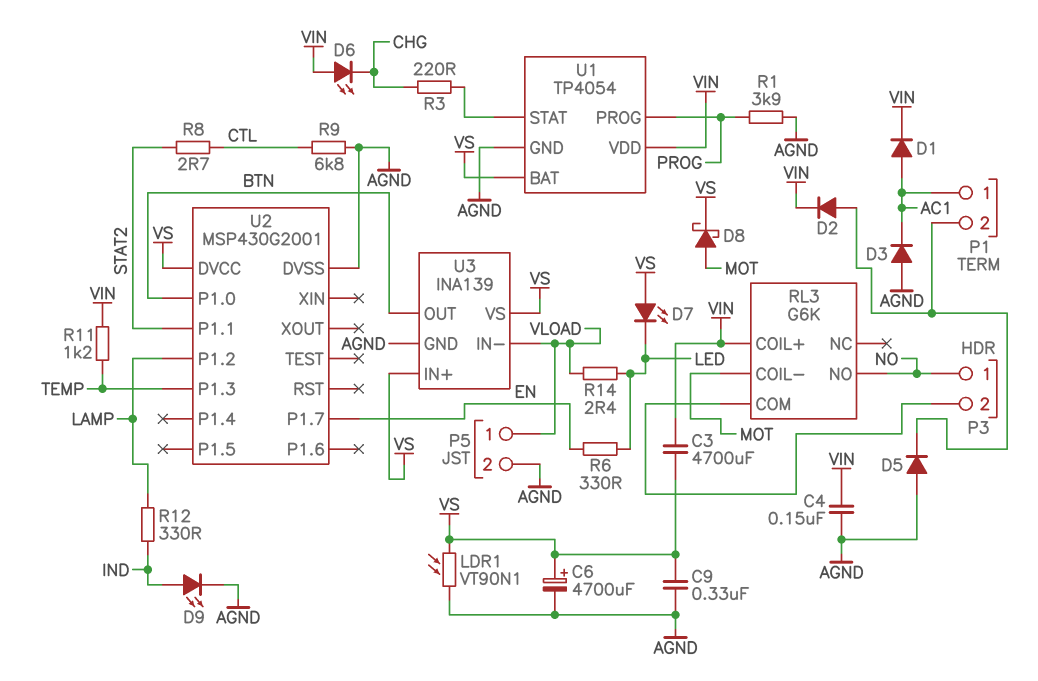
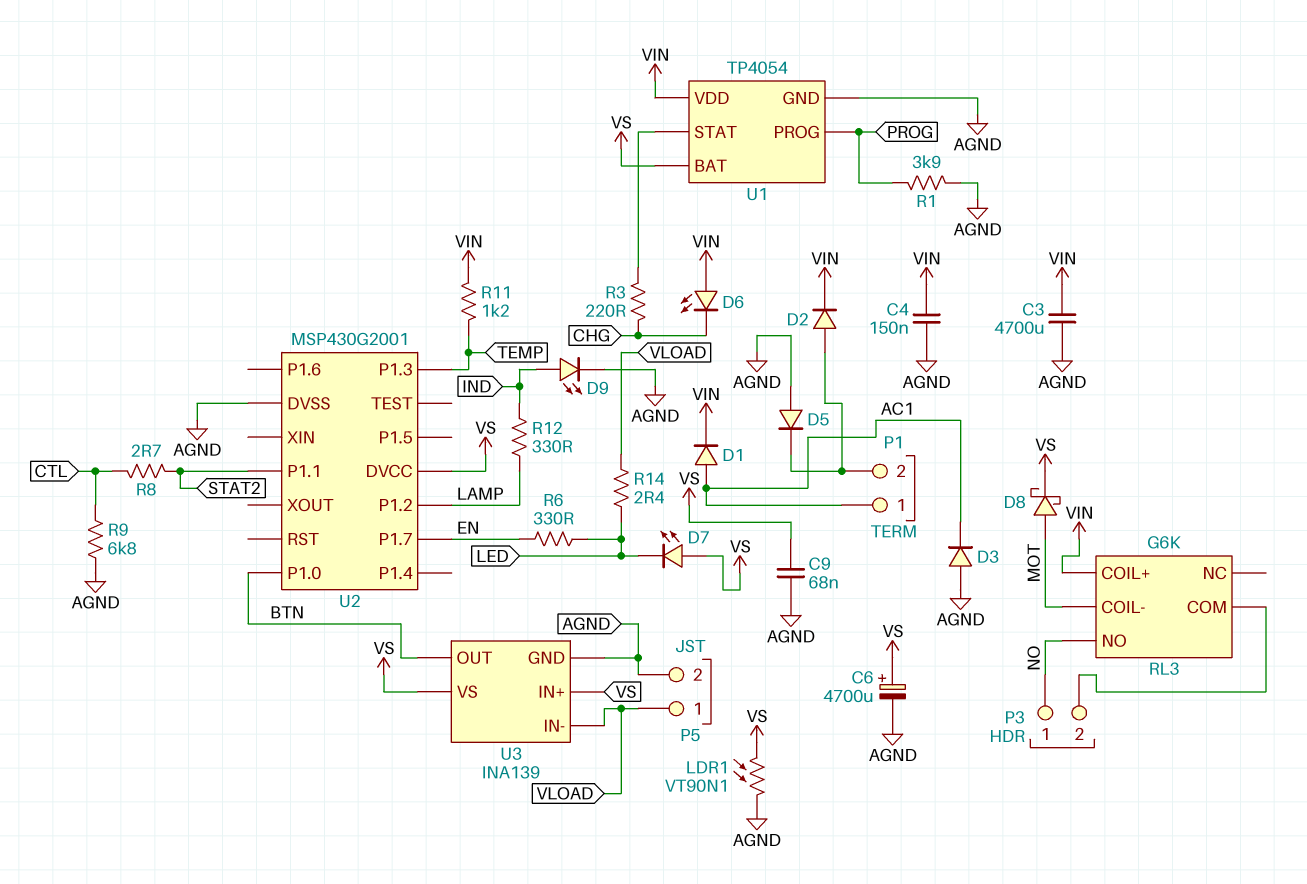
C3: 4700uF (VIN, VS) -> 4700uF (AGND, VIN)
C9: 330nF (AGND, VS) -> 68nF (AGND, VS)

